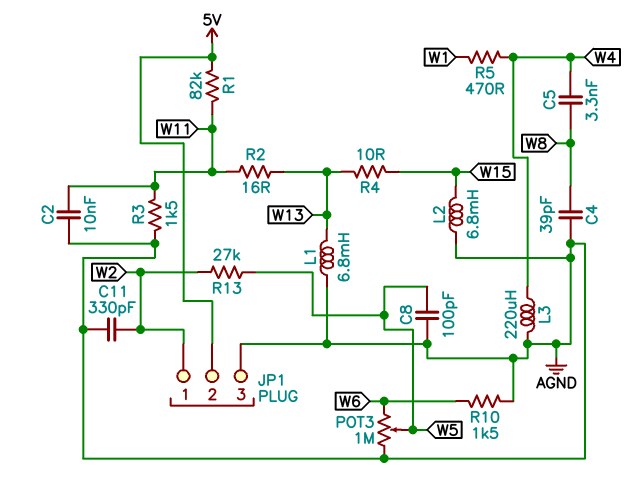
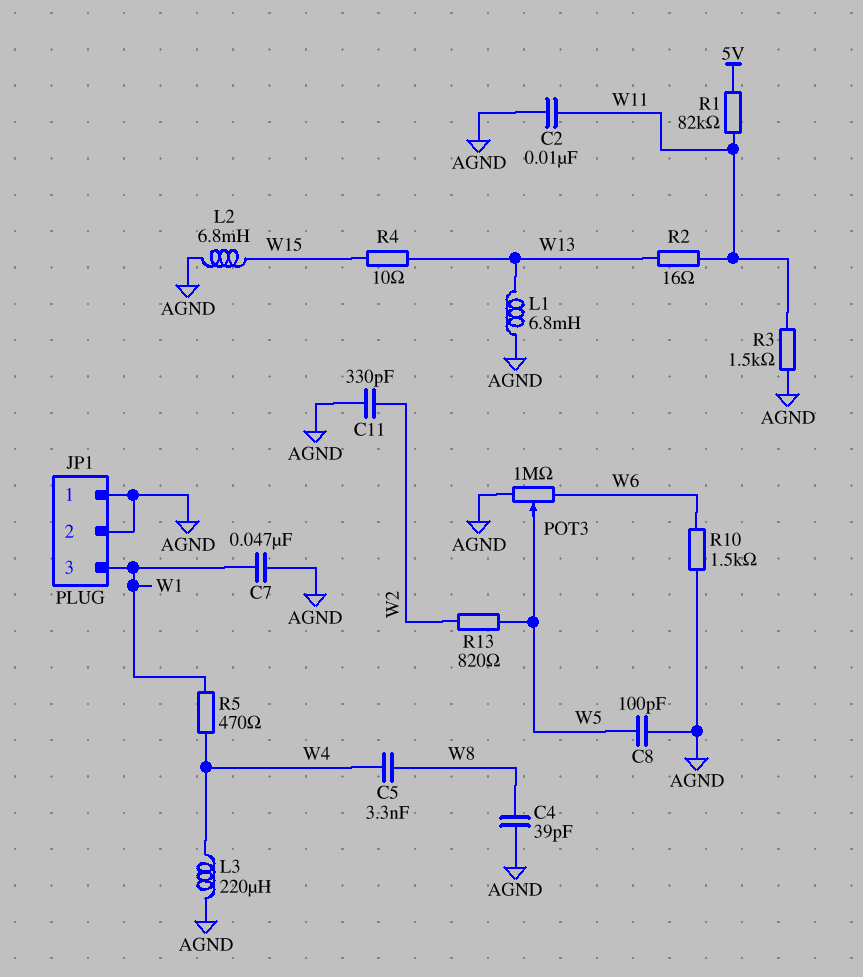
C7: none -> 47nF (AGND, W1)
JP1 pin 1: W2 -> AGND
JP1 pin 2: 5V -> AGND
JP1 pin 3: AGND -> W1
R13: 27k (W2, W5) -> 820 (W2, W5)

